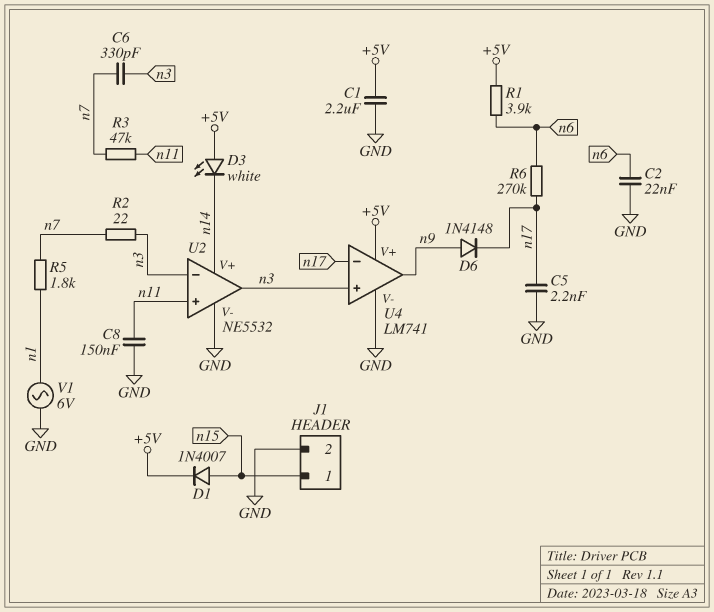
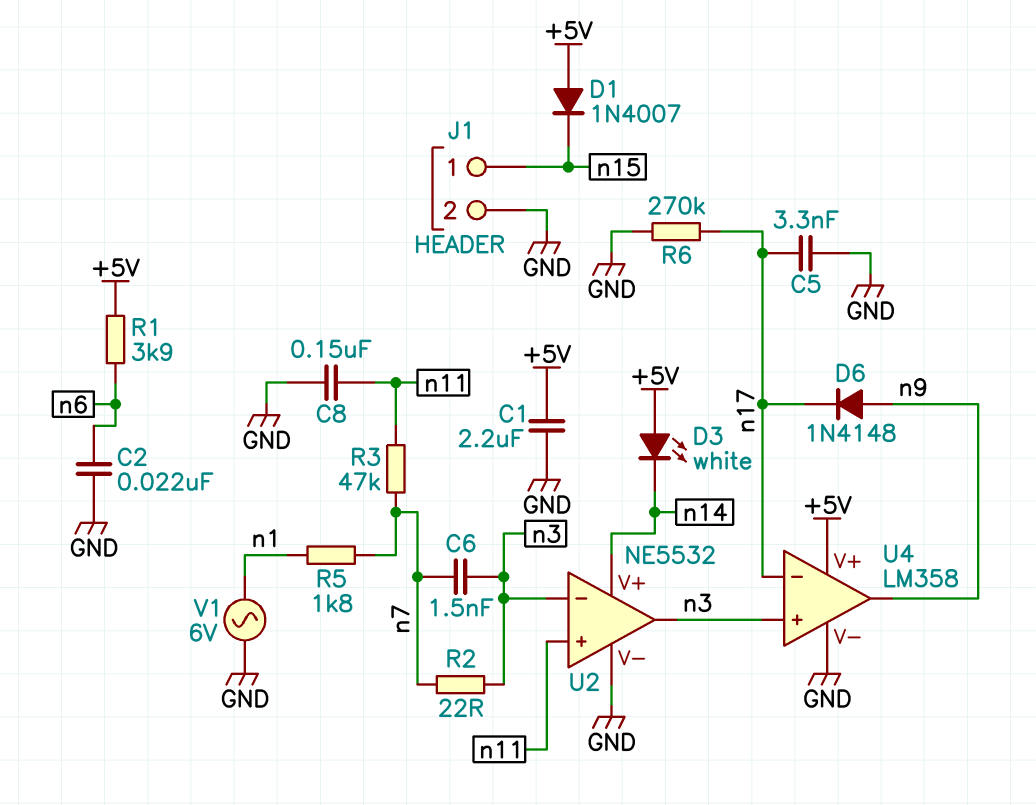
C5: 2.2nF (GND, n17) -> 3.3nF (GND, n17)
C6: 330pF (n3, n7) -> 1.5nF (n3, n7)
D1: diode 1N4007 (A n15, K +5V) -> diode 1N4007 (A +5V, K n15)
R6: 270k (n6, n17) -> 270k (GND, n17)
U4: LM741 -> LM358

